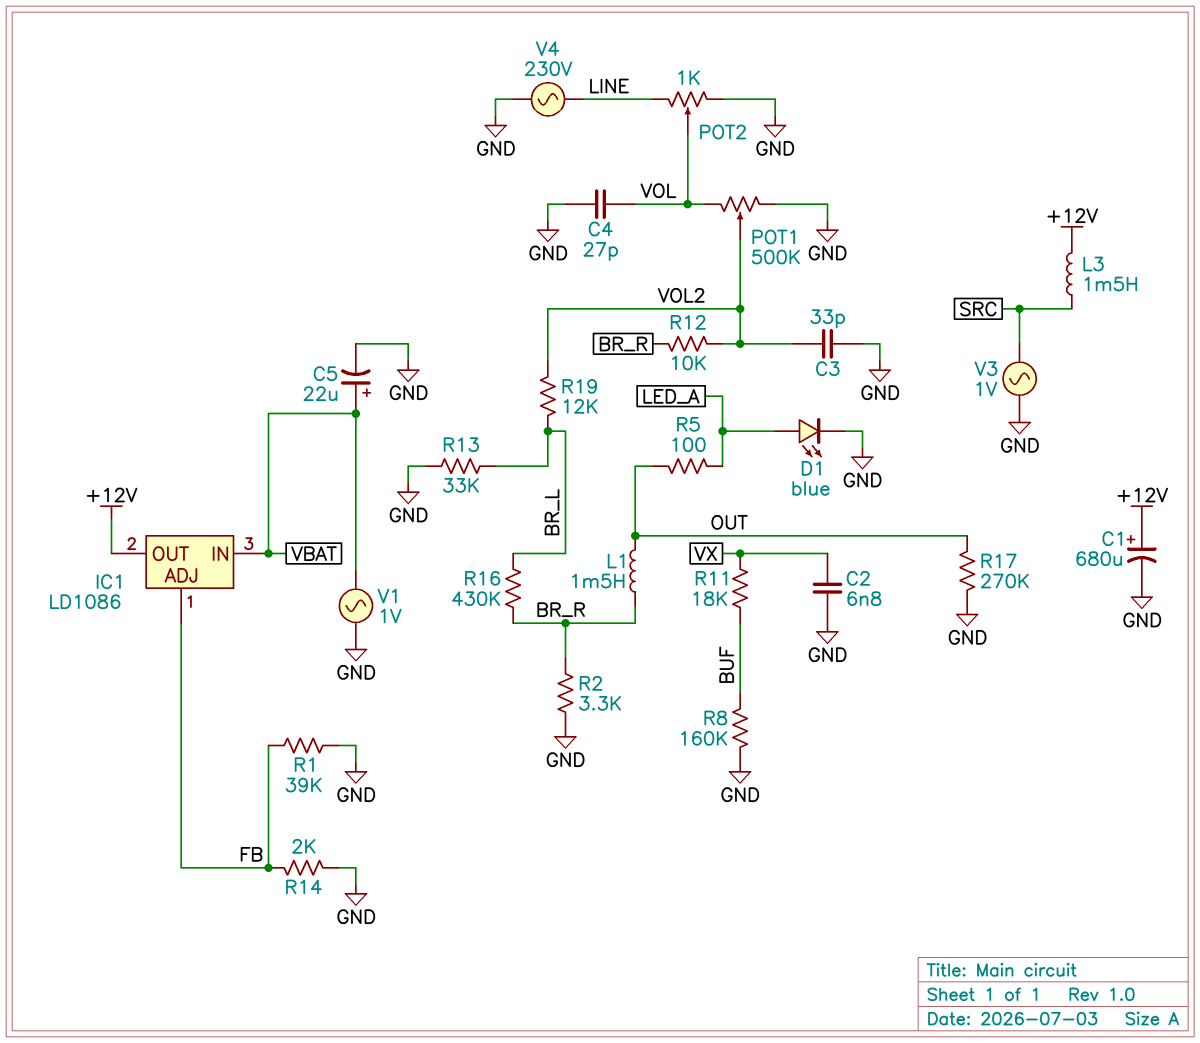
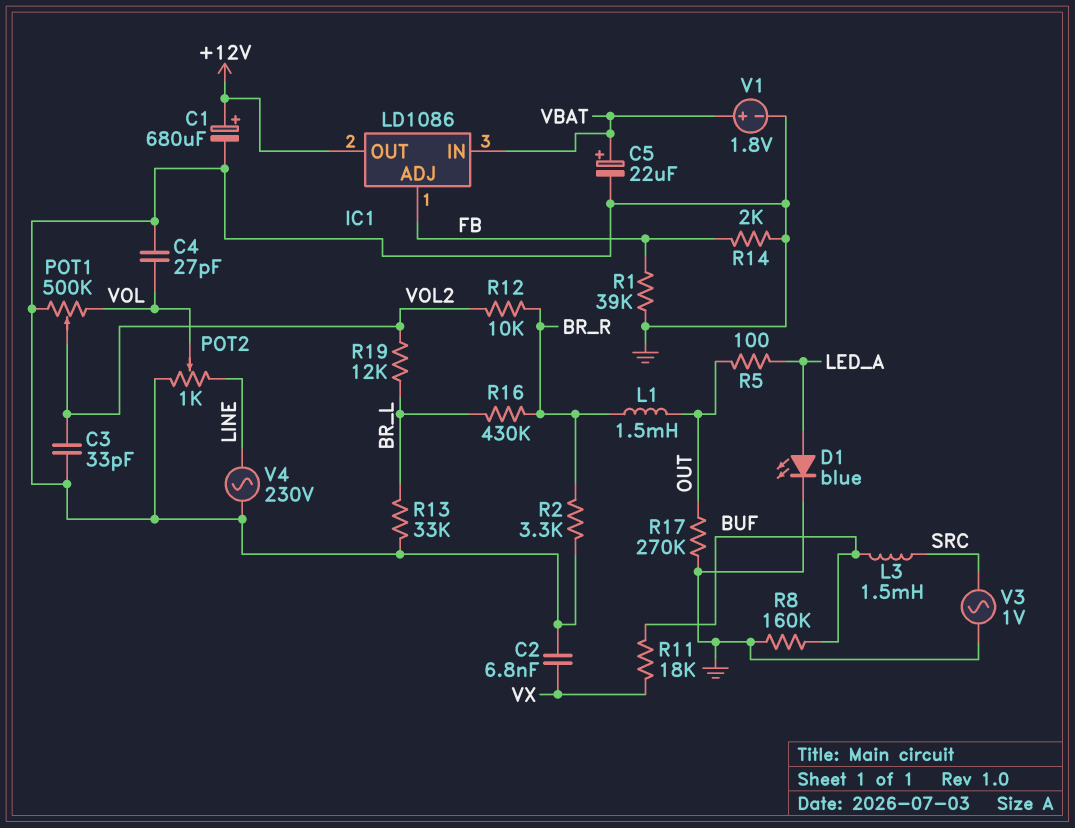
L3: 1.5mH (+12V, SRC) -> 1.5mH (BUF, SRC)
V1: AC 1V (GND, VBAT) -> 1.8V (plus VBAT, minus GND)

